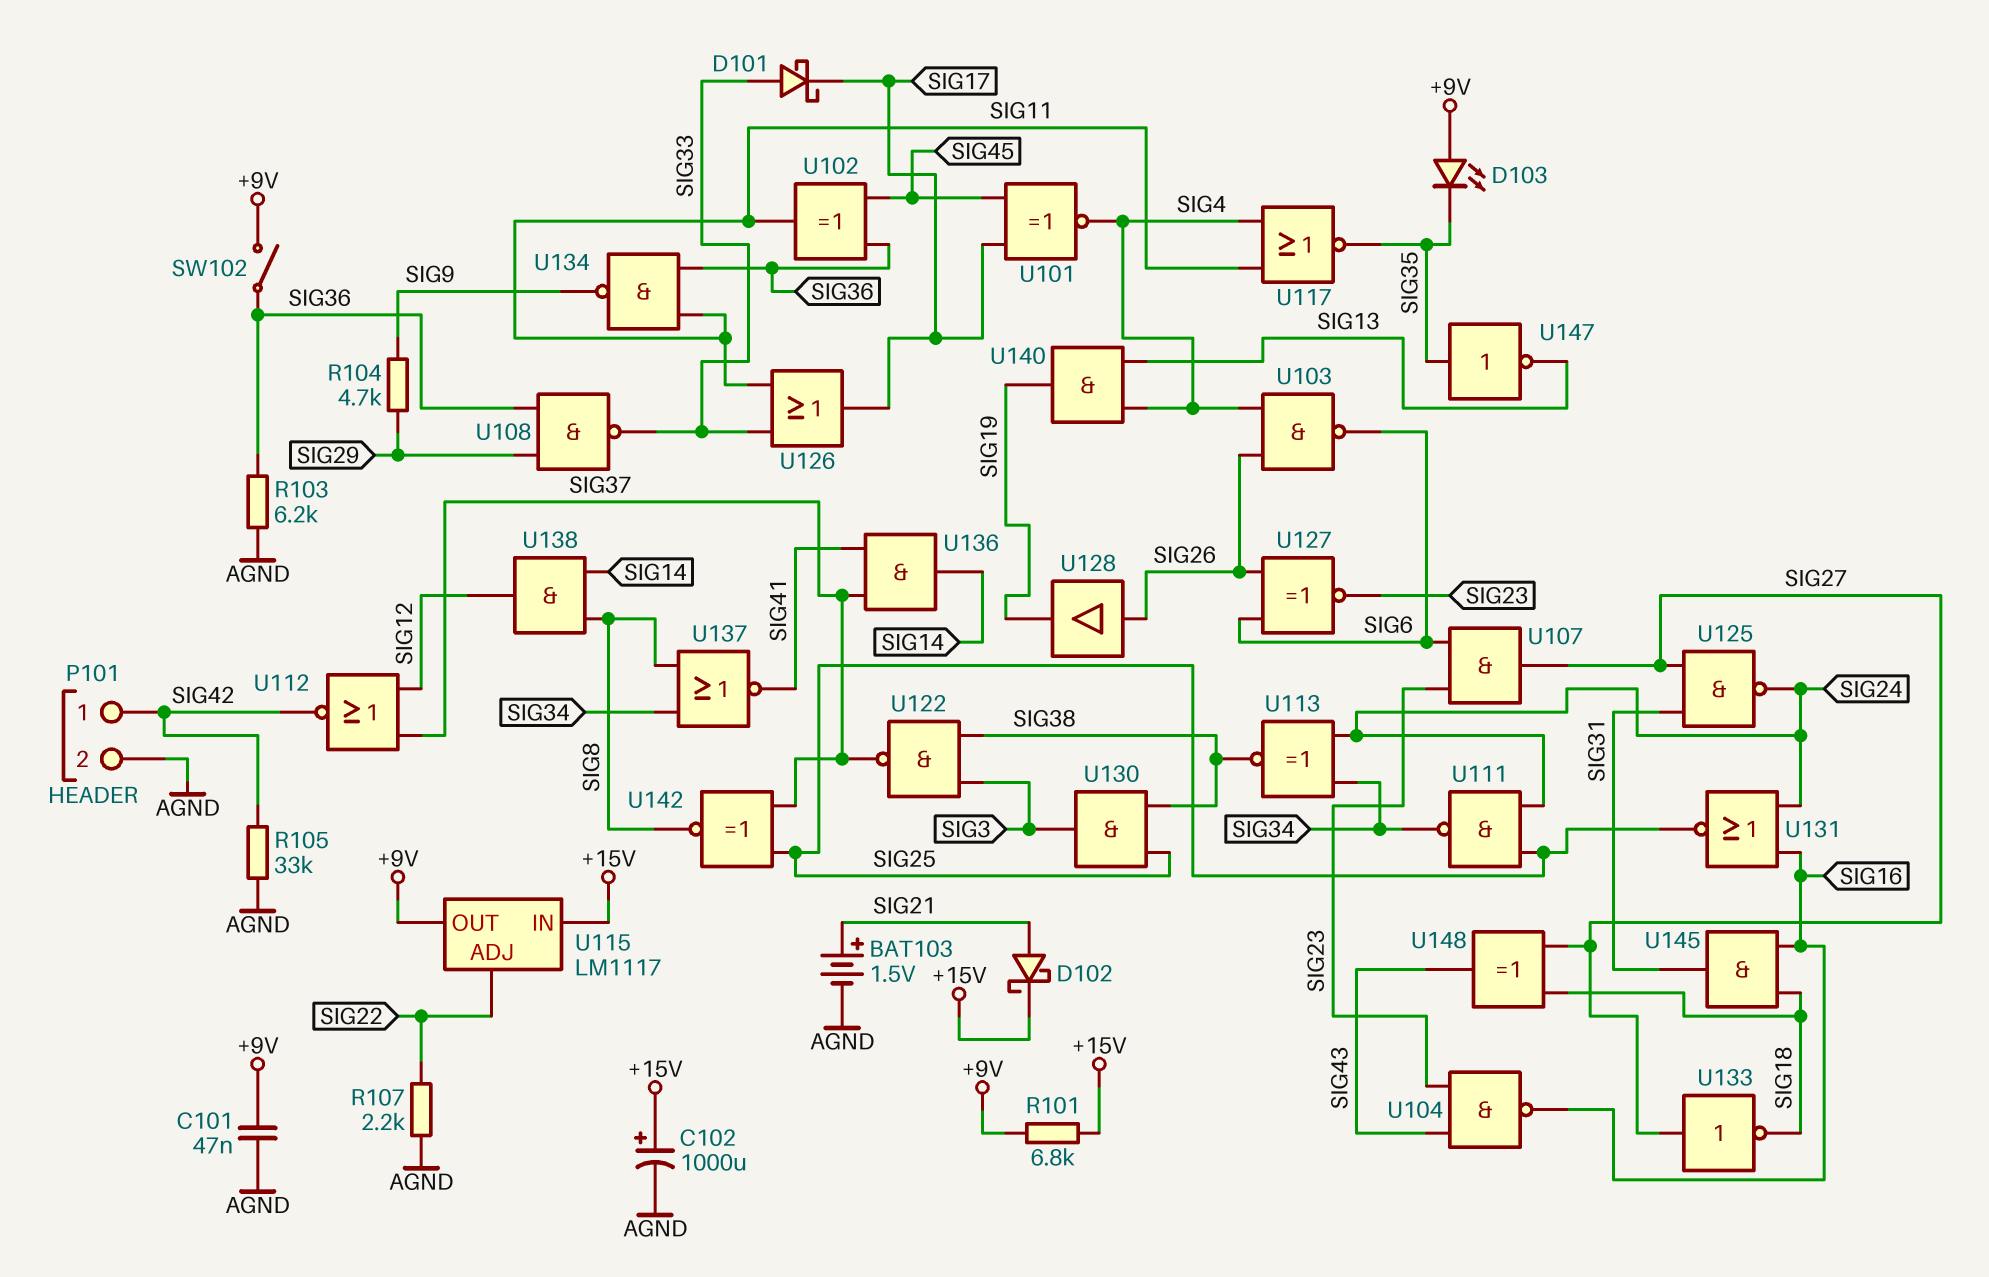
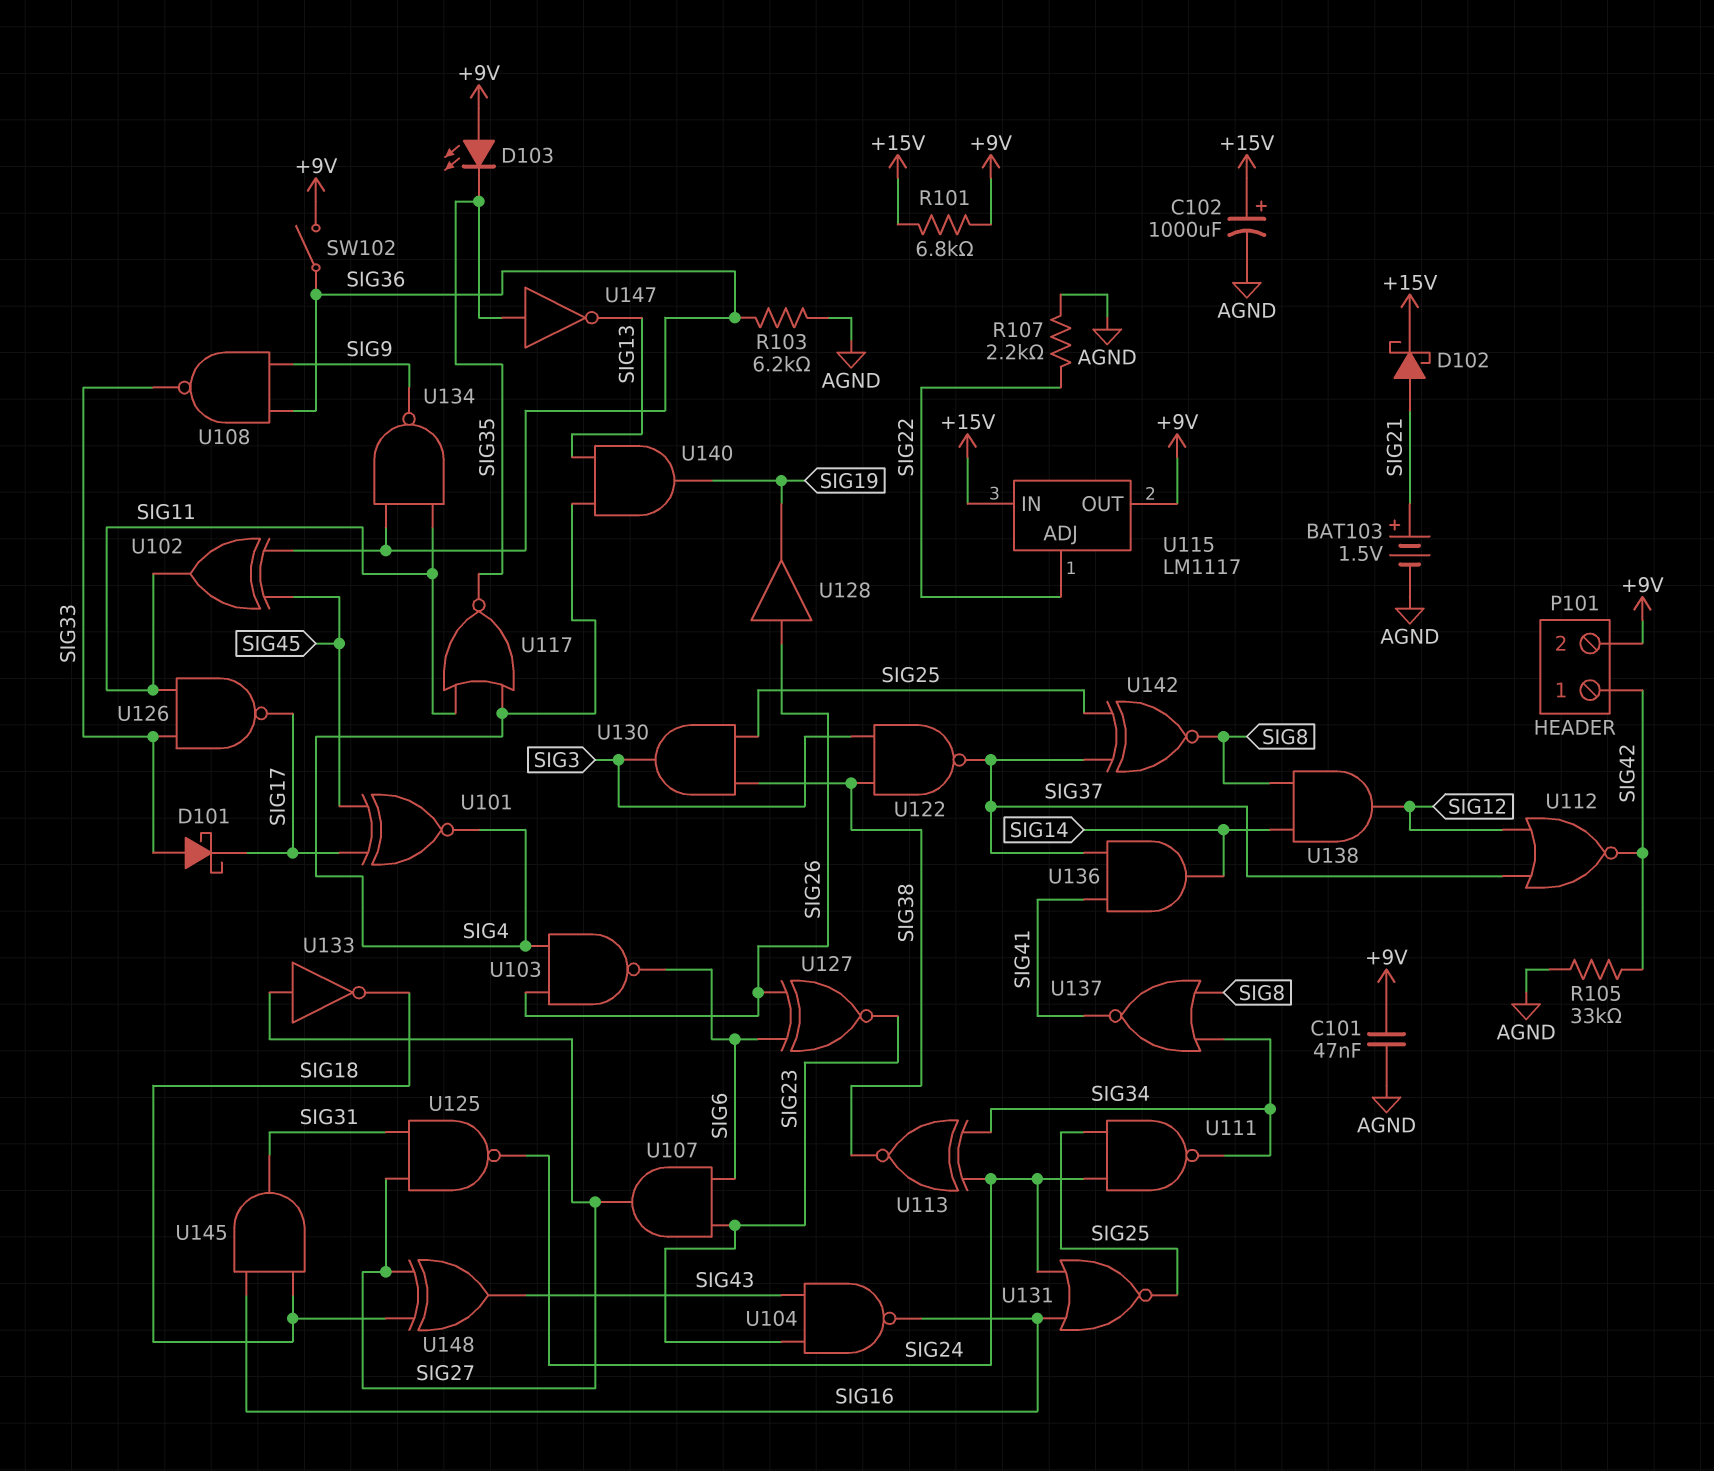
P101 pin 2: AGND -> +9V
R104: 4.7k (SIG9, SIG29) -> none
U108: NAND (in SIG29, in SIG36, out SIG33) -> NAND (in SIG9, in SIG36, out SIG33)
U126: OR (in SIG11, in SIG33, out SIG17) -> NAND (in SIG11, in SIG33, out SIG17)

